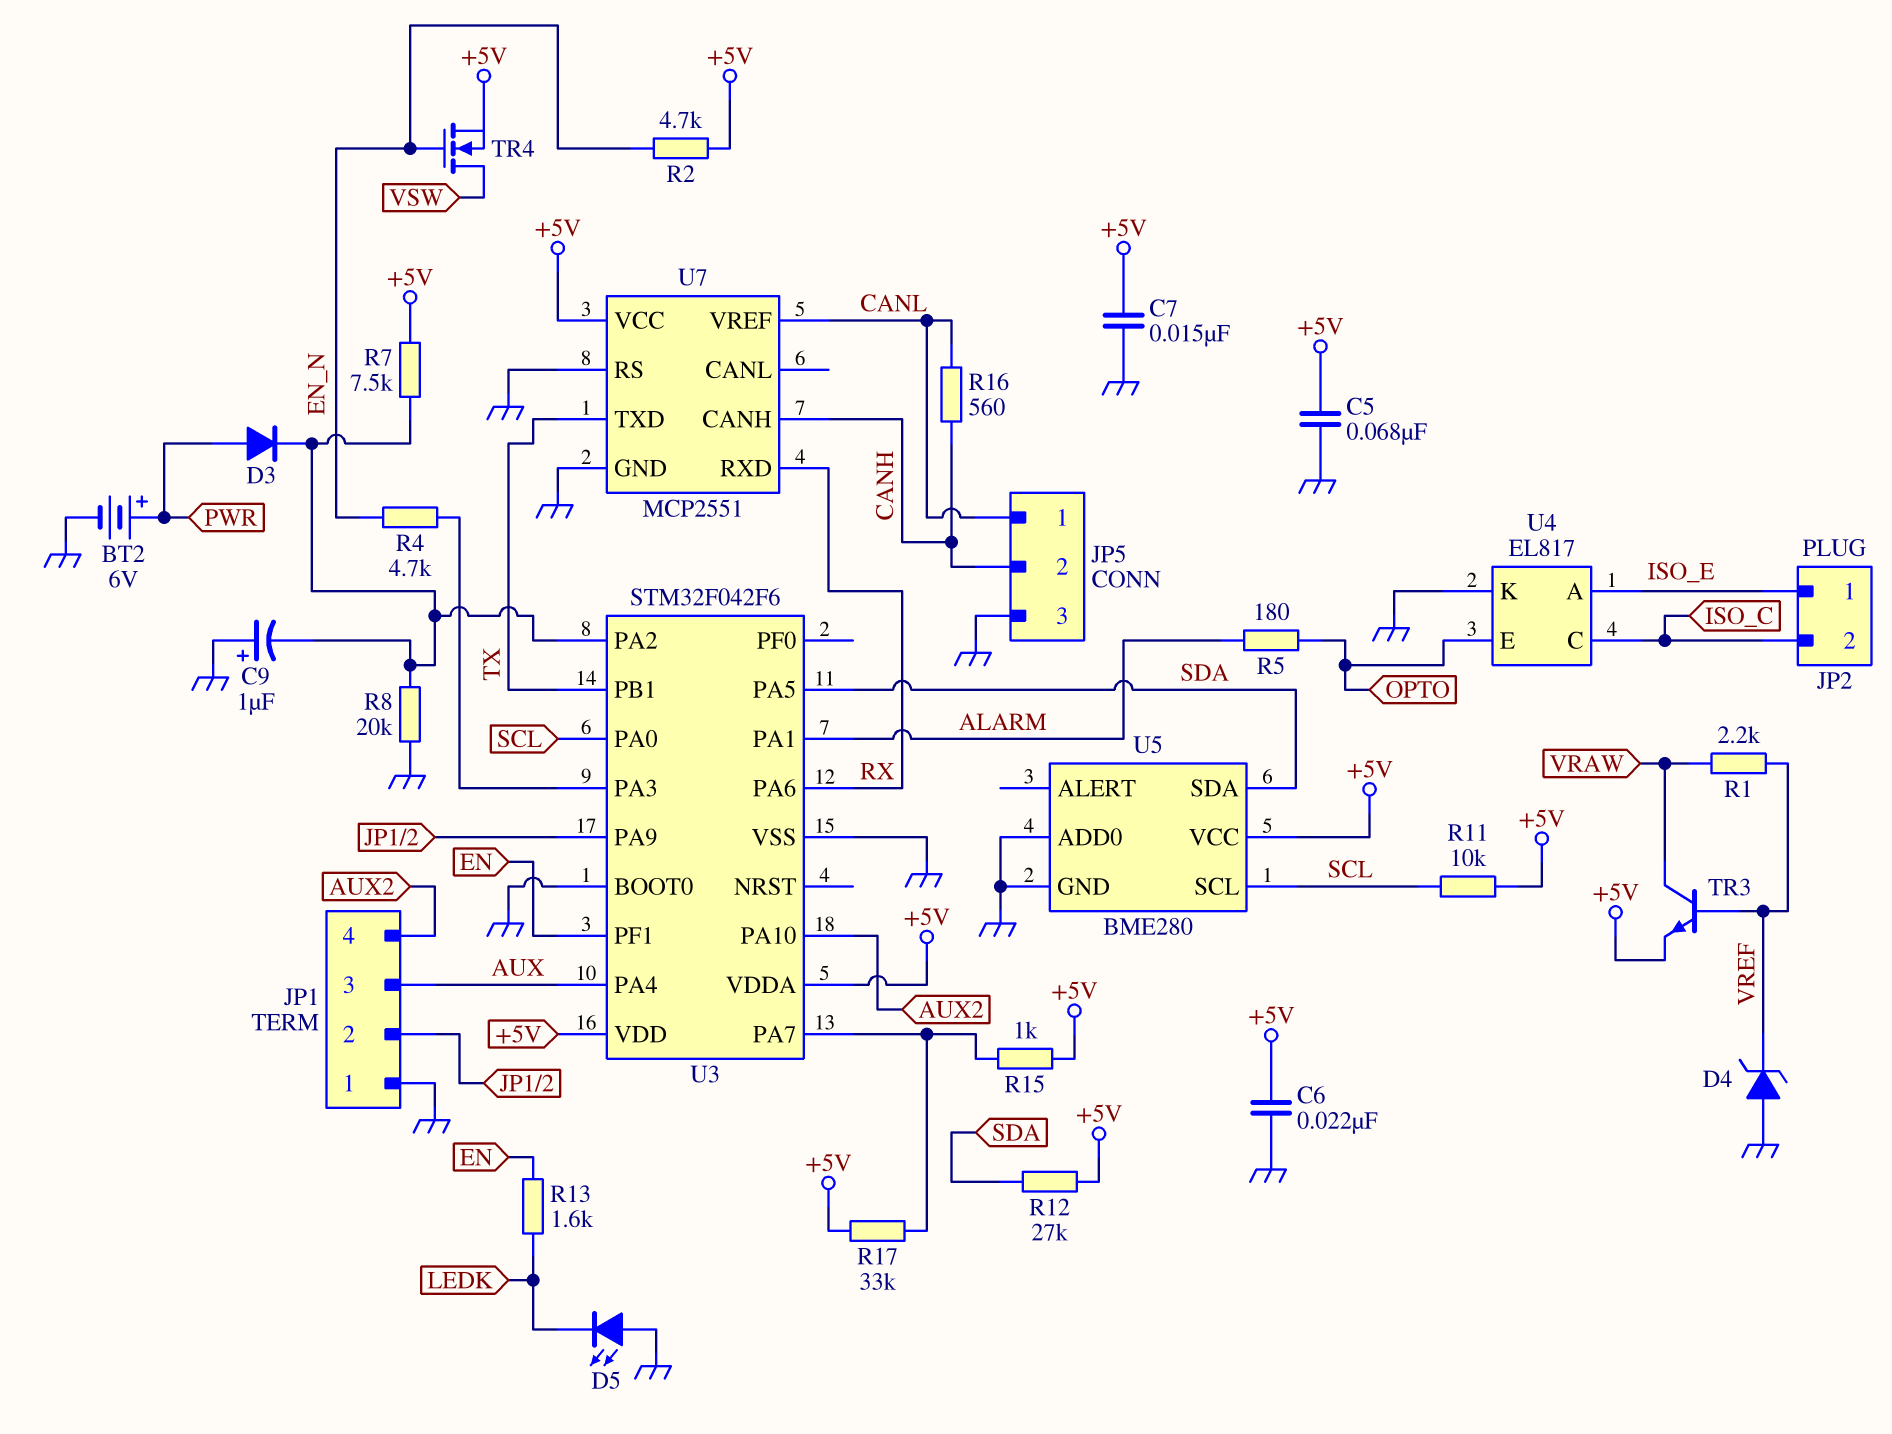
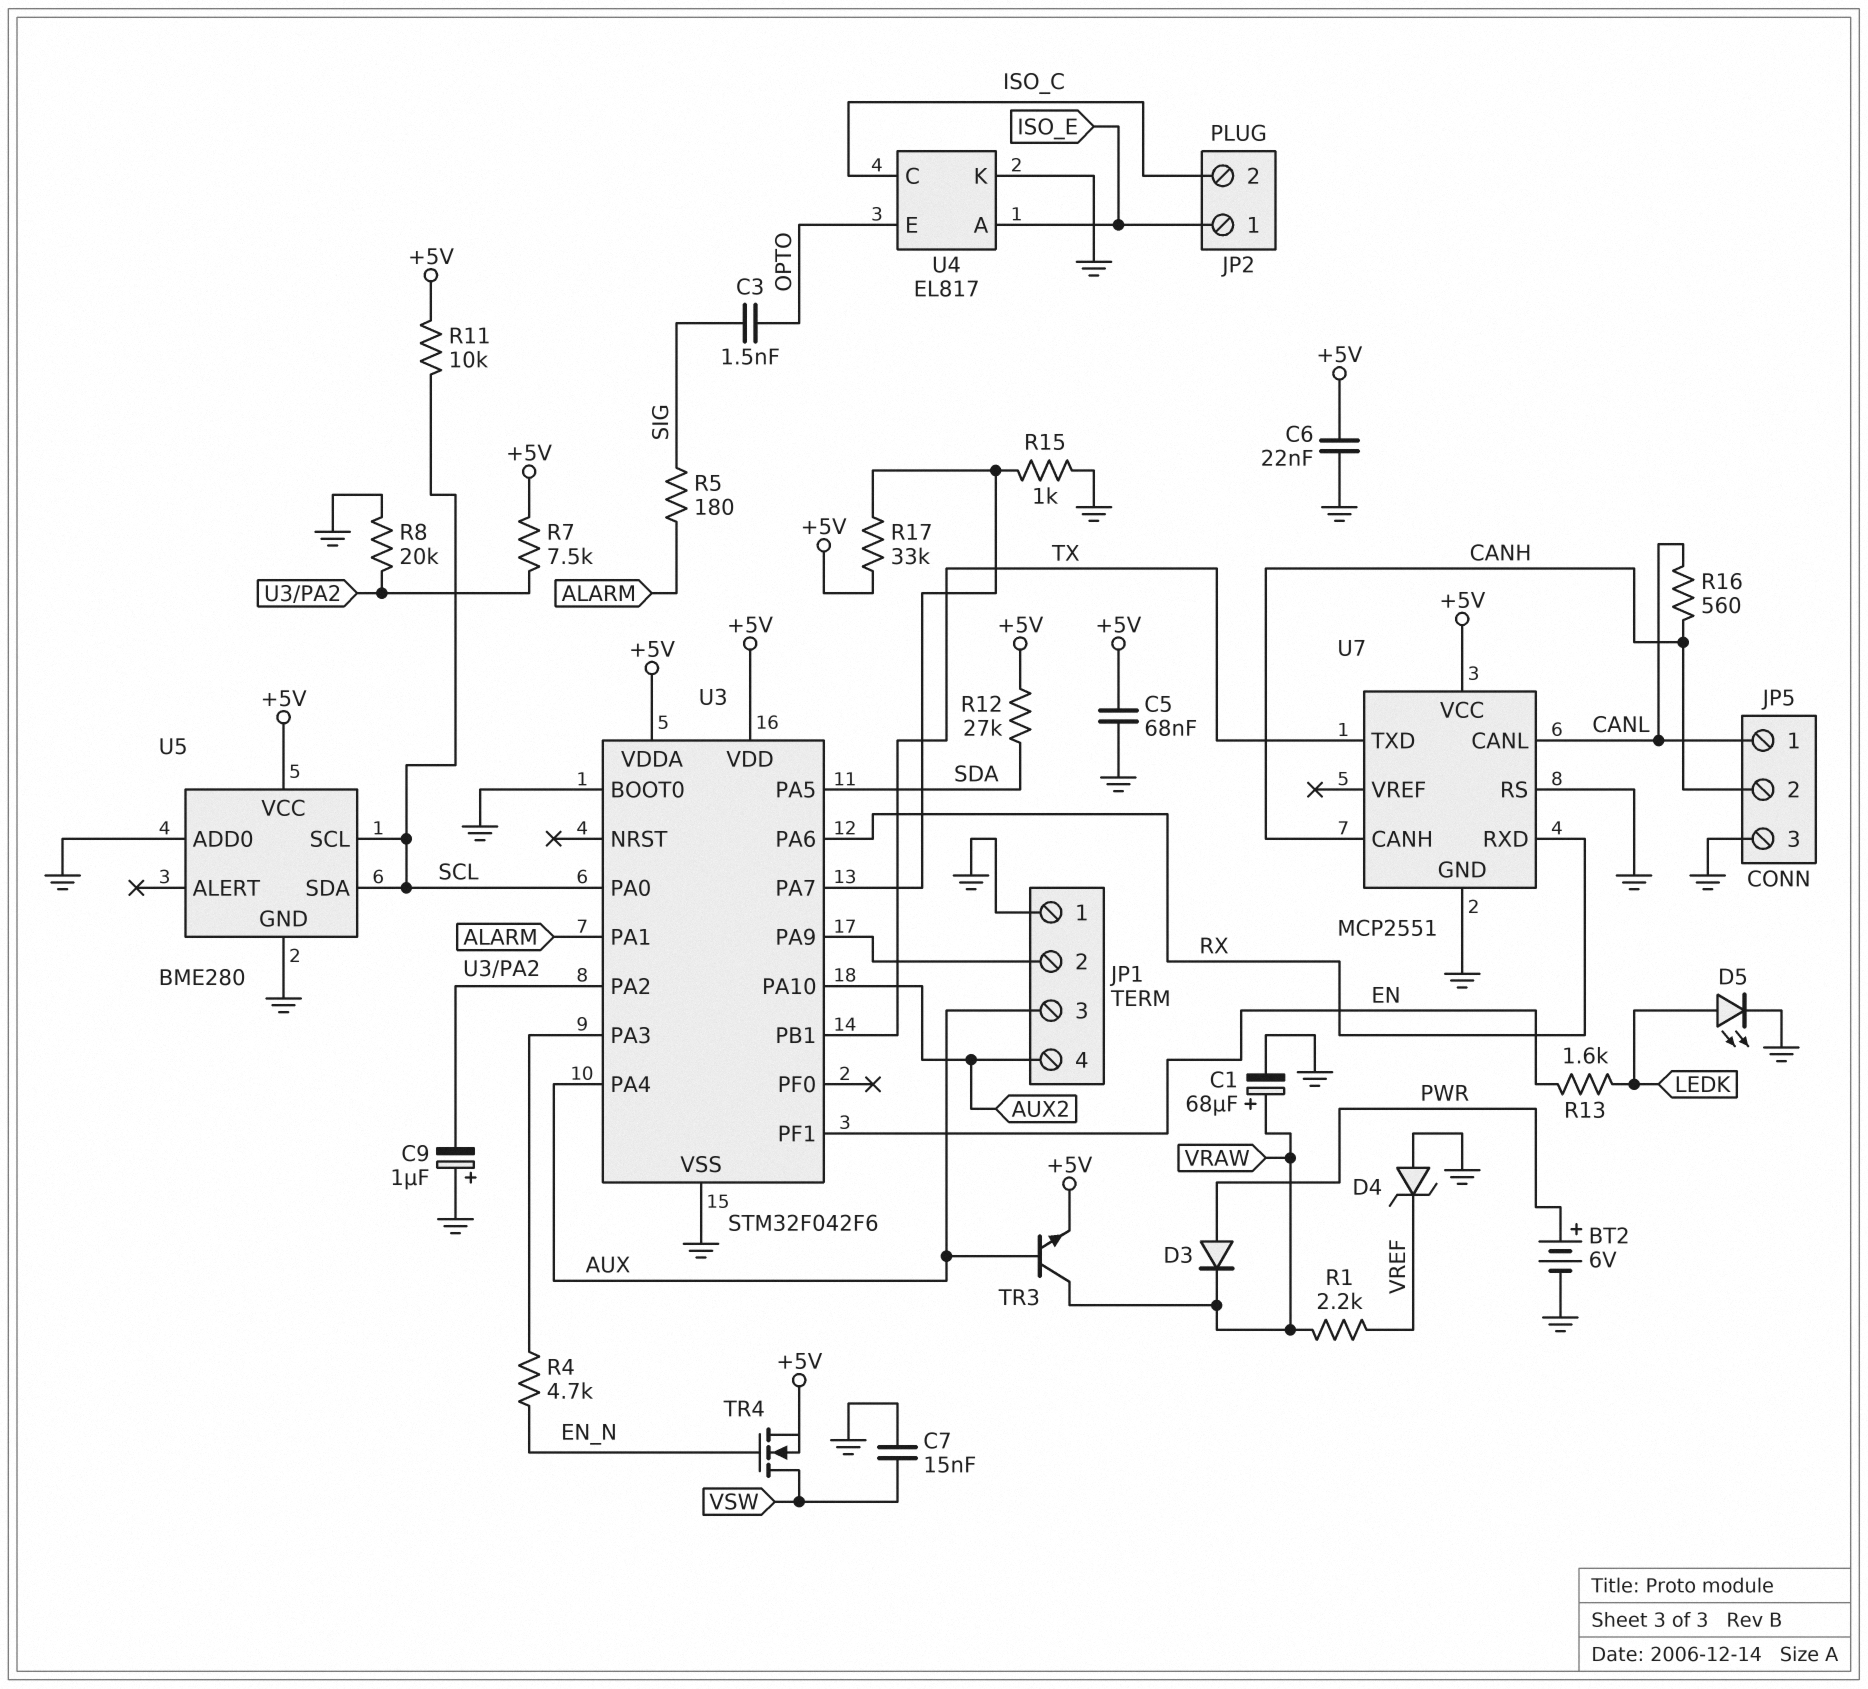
C1: none -> 68uF (plus VRAW, minus GND)
C3: none -> 1.5nF (OPTO, SIG)
C7: 15nF (+5V, GND) -> 15nF (GND, VSW)
D3: diode (A PWR, K U3/PA2) -> diode (A PWR, K VRAW)
D5: LED (A GND, K LEDK) -> LED (A LEDK, K GND)
R2: 4.7k (+5V, EN_N) -> none
R5: 180 (ALARM, OPTO) -> 180 (ALARM, SIG)
R15: 1k (+5V, U3/PA7) -> 1k (GND, U3/PA7)
TR3: NPN (B VREF, C VRAW, E +5V) -> NPN (B AUX, C VRAW, E +5V)
U5 pin SDA: SDA -> SCL
U7 pin CANL: none -> CANL
U7 pin VREF: CANL -> none

